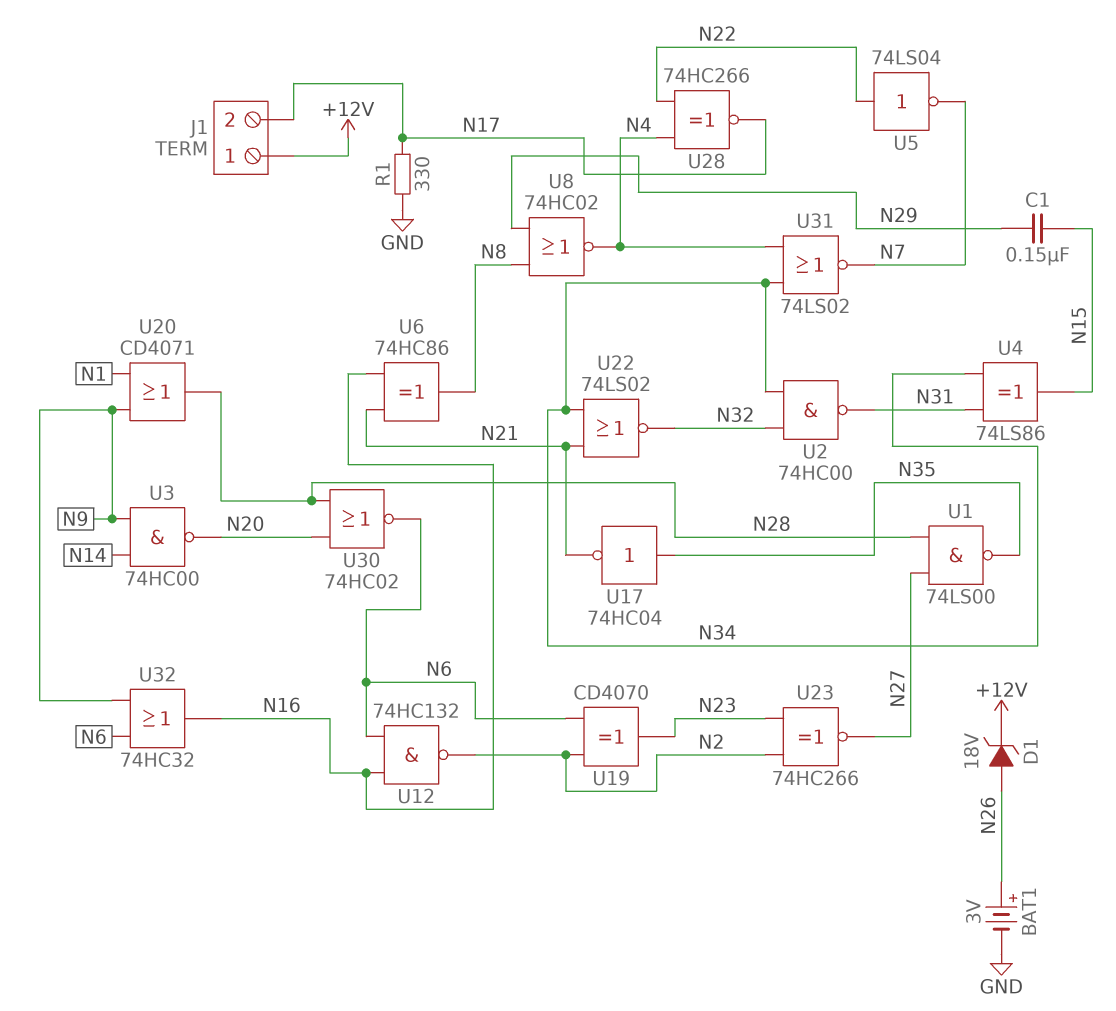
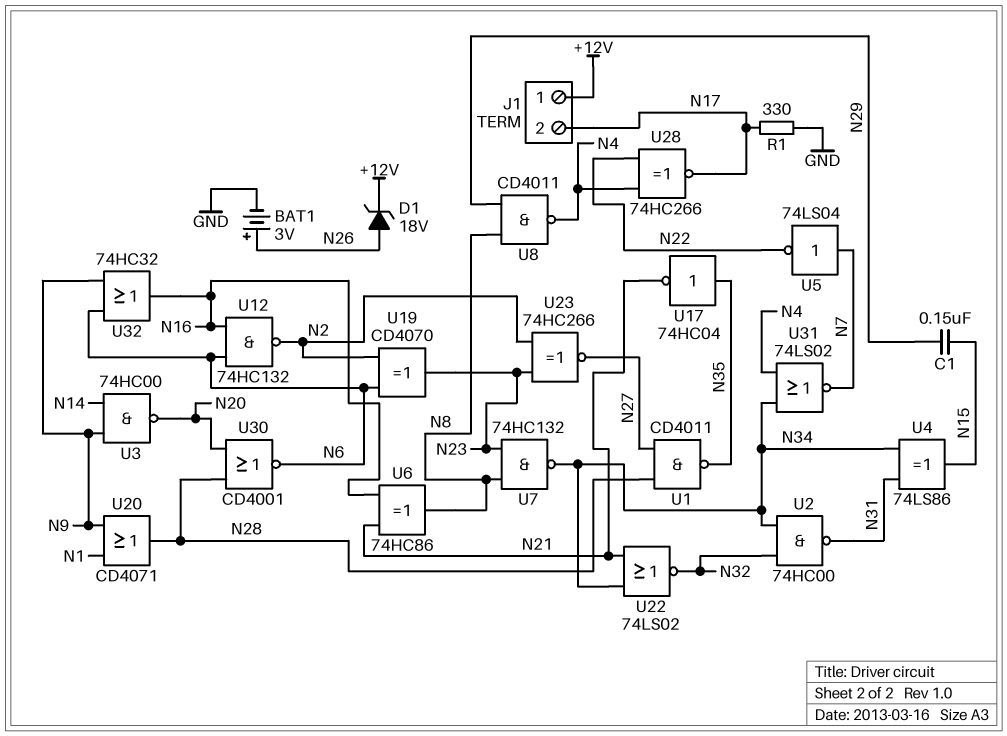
U1: NAND 74LS00 (in N27, in N28, out N35) -> NAND CD4011 (in N27, in N28, out N35)
U5: NOT 74LS04 (in N22, out N7) -> NOT 74LS04 (in N7, out N22)
U7: none -> NAND 74HC132 (in N8, in N23, out N34)
U8: NOR 74HC02 (in N8, in N29, out N4) -> NAND CD4011 (in N8, in N29, out N4)
U30: NOR 74HC02 (in N20, in N28, out N6) -> NOR CD4001 (in N20, in N28, out N6)

